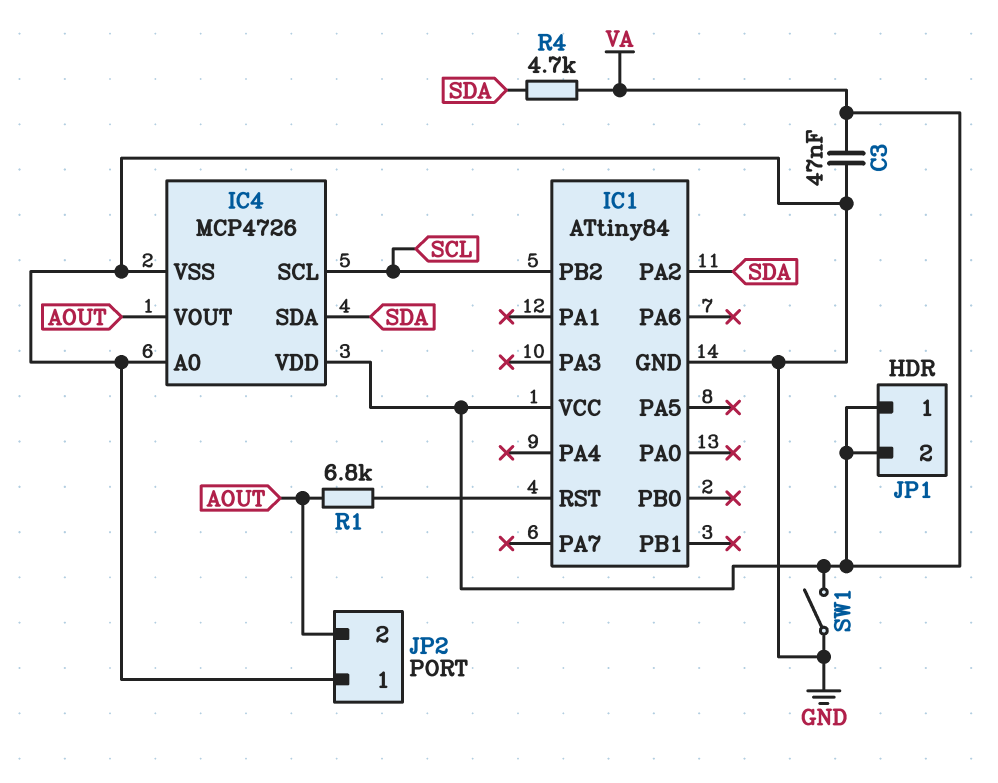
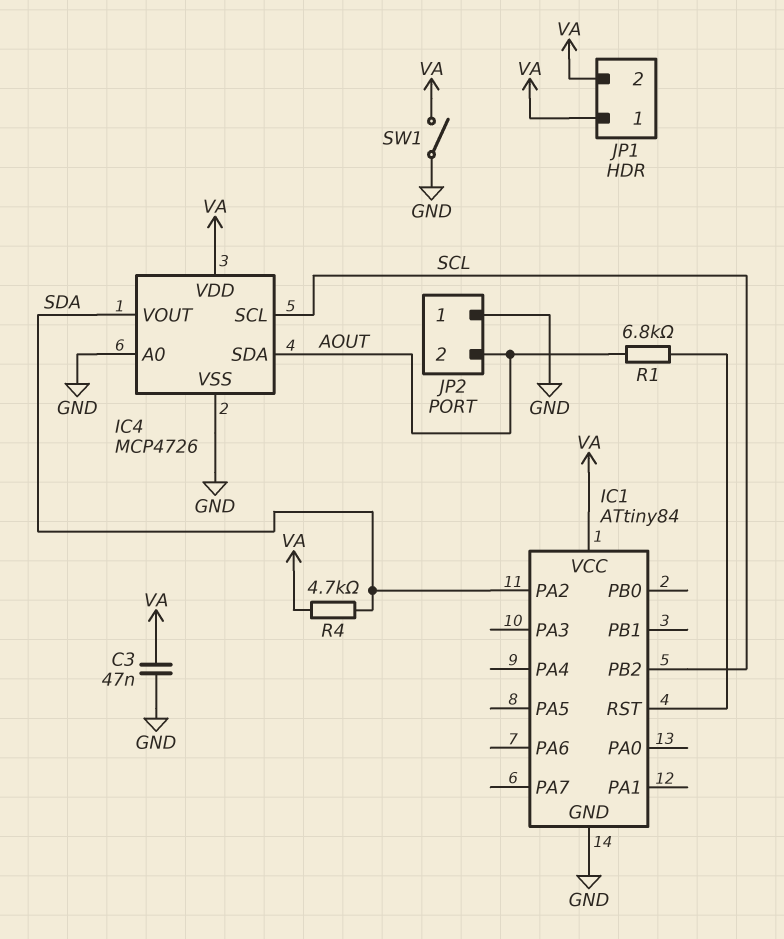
IC4 pin SDA: SDA -> AOUT
IC4 pin VOUT: AOUT -> SDA

